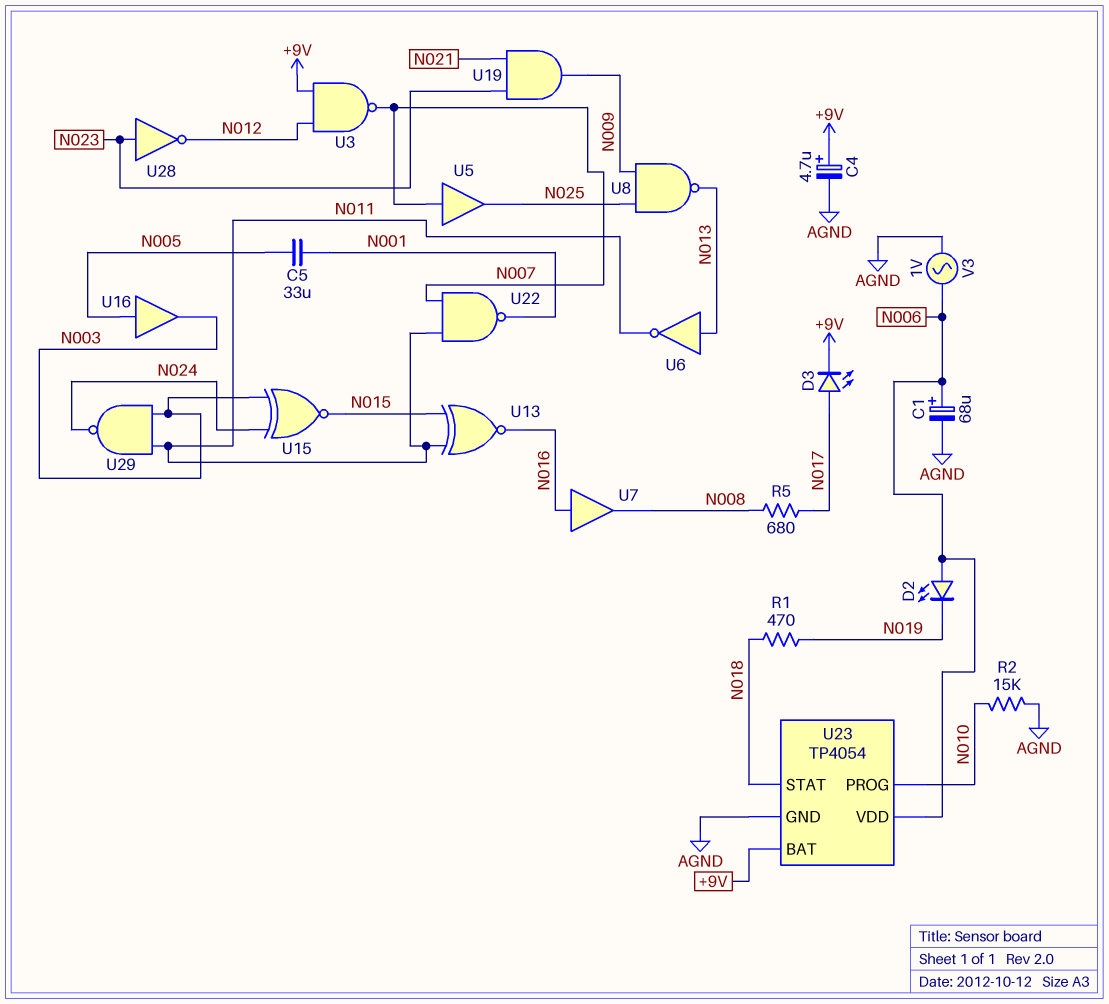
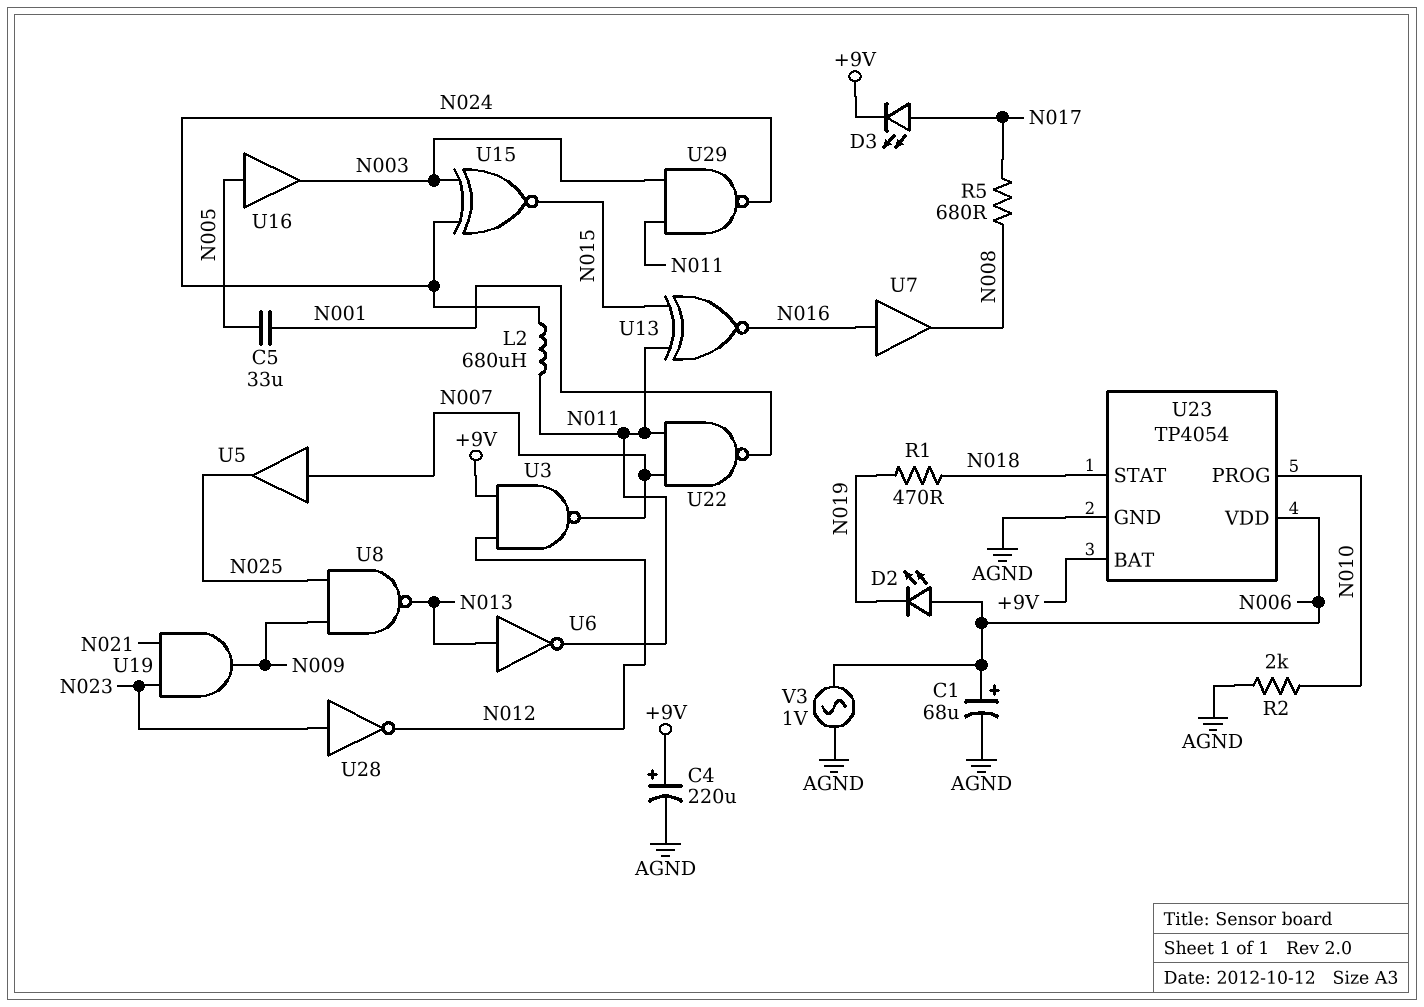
C4: 4.7uF (plus +9V, minus AGND) -> 220uF (plus +9V, minus AGND)
L2: none -> 680uH (N011, N024)
R2: 15k (AGND, N010) -> 2k (AGND, N010)

